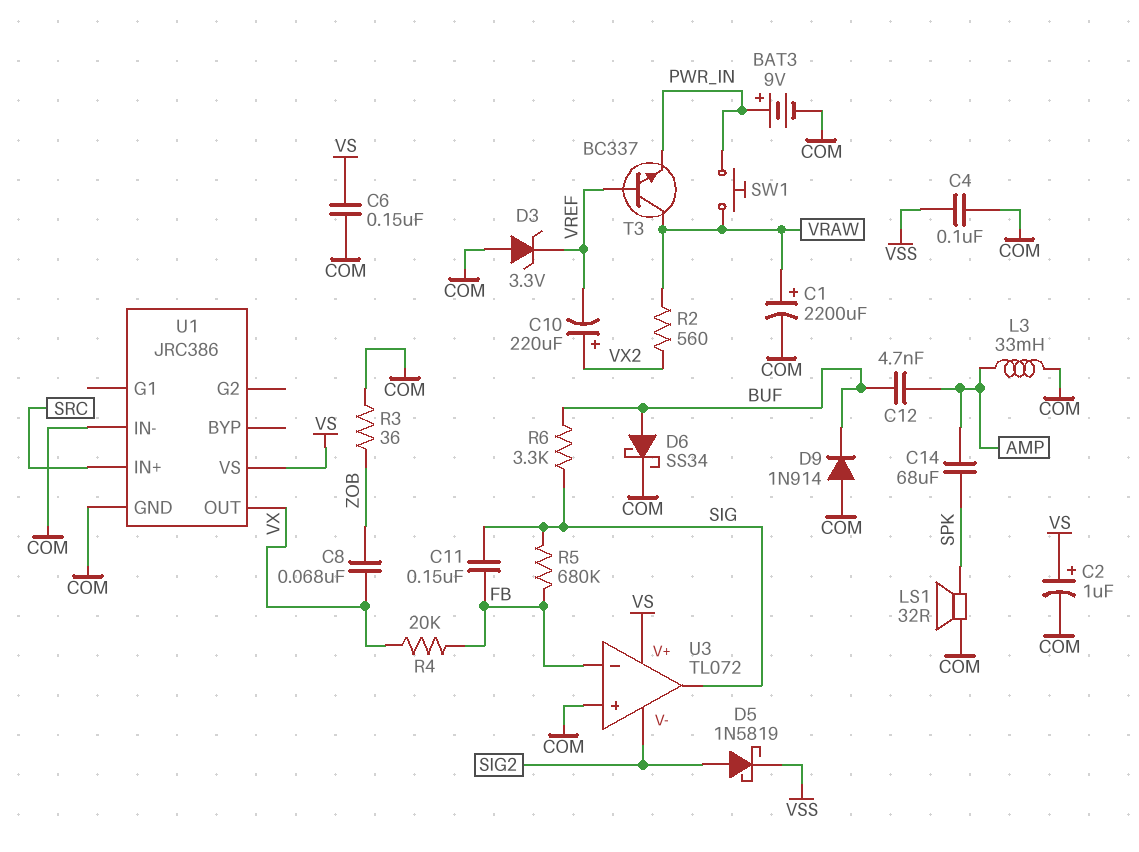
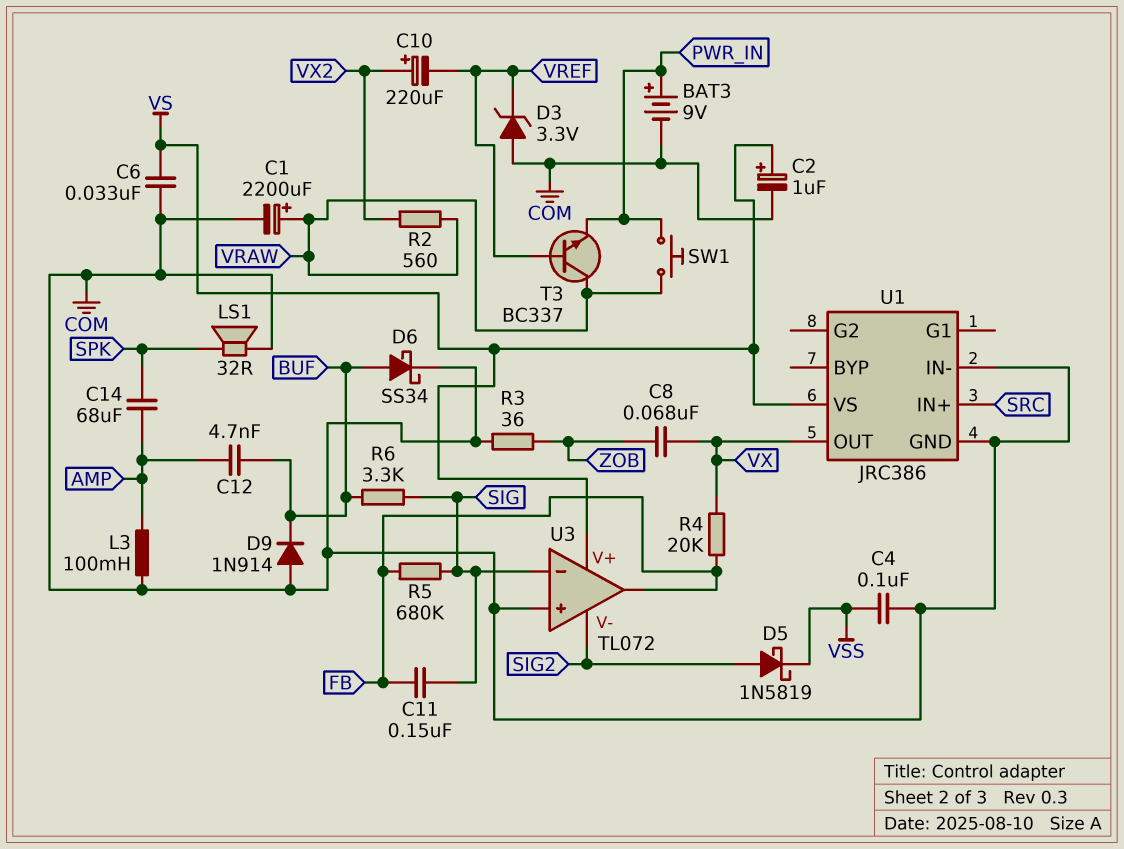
C6: 150nF (COM, VS) -> 33nF (COM, VS)
L3: 33mH (AMP, COM) -> 100mH (AMP, COM)
U3 pin in-: FB -> SIG
U3 pin out: SIG -> FB

